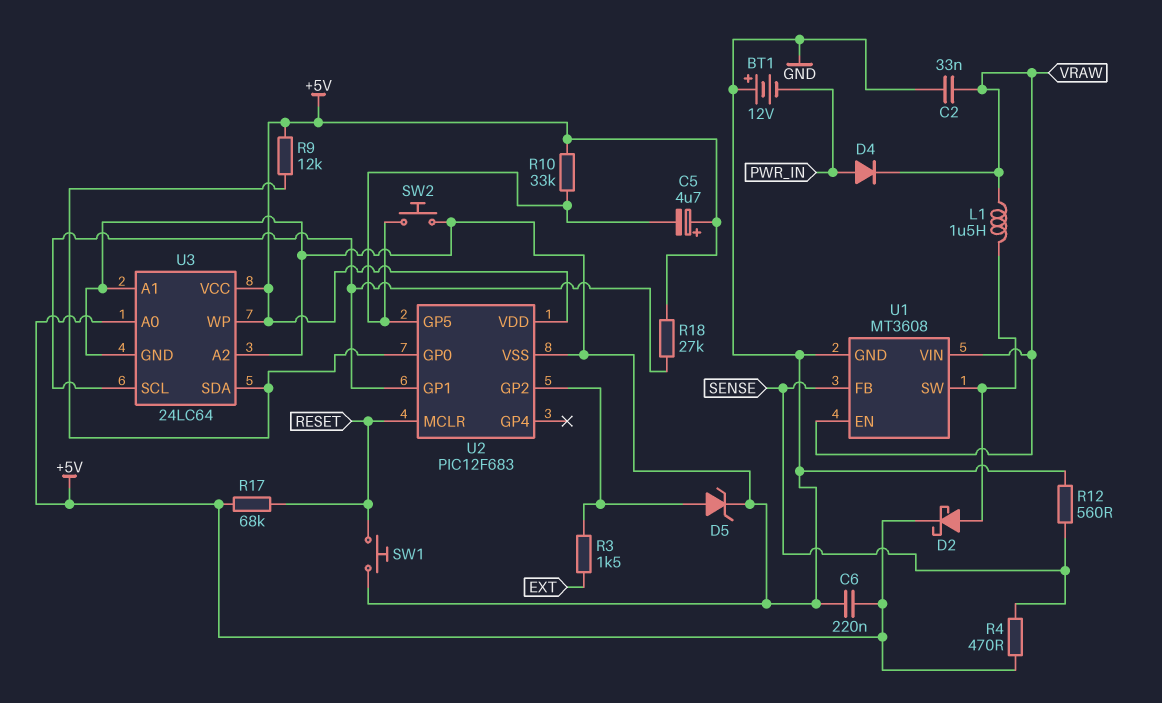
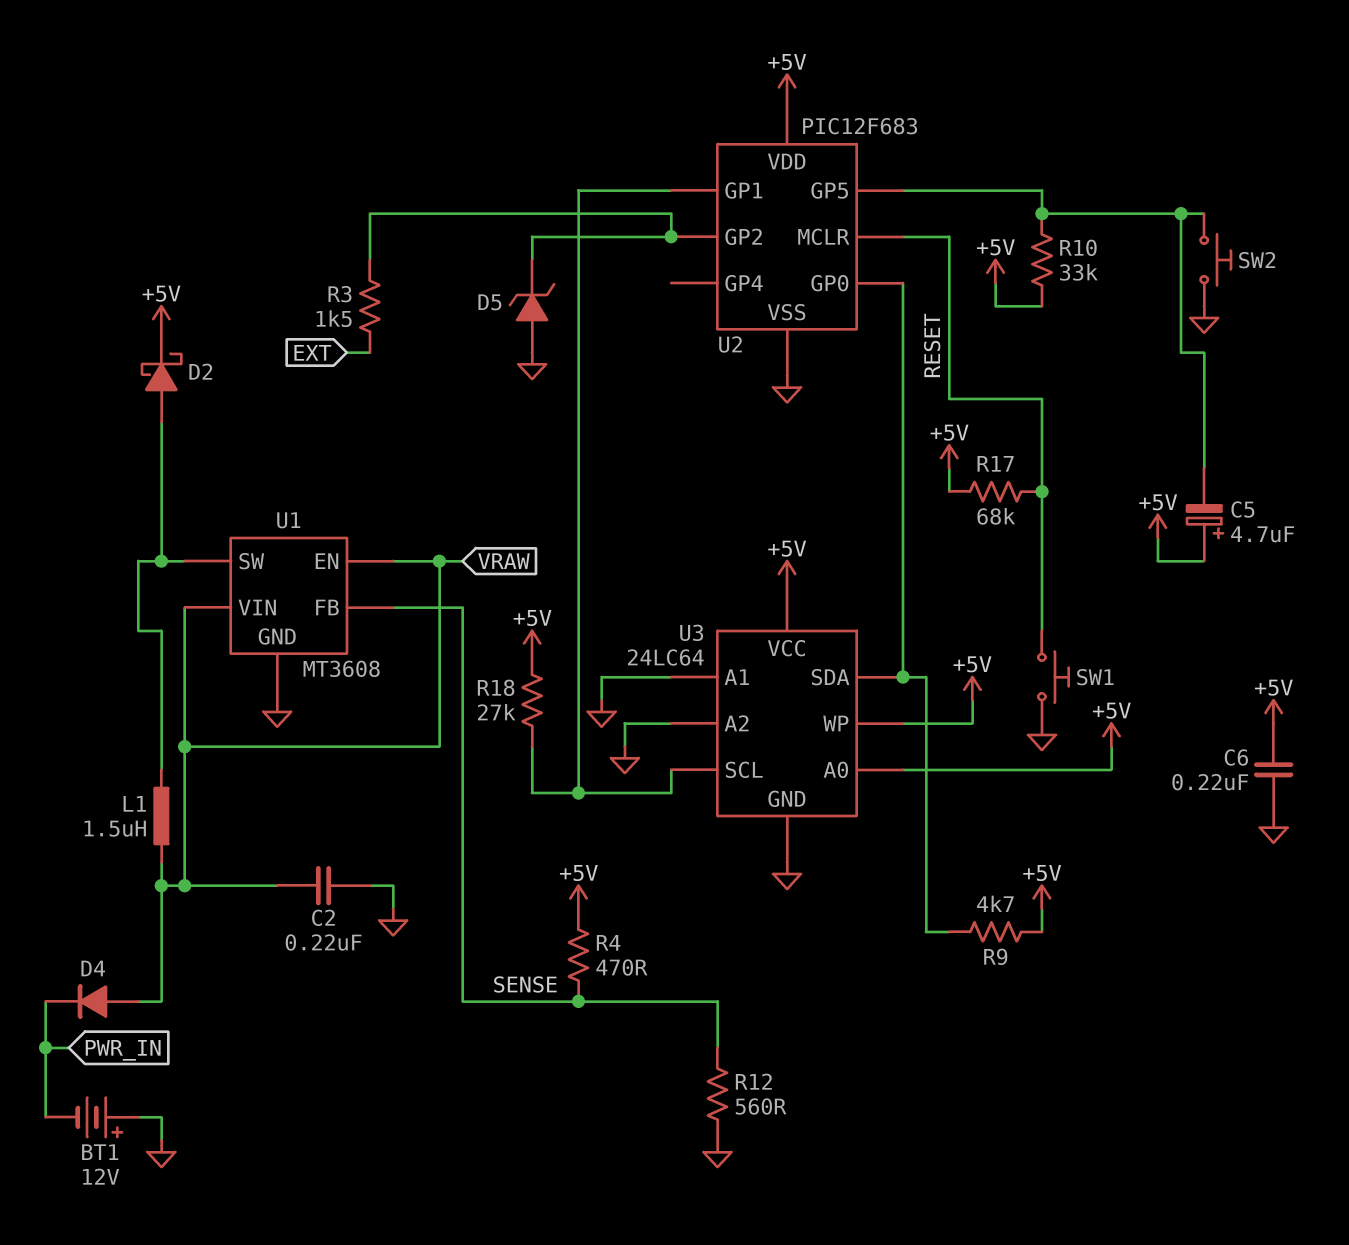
C2: 33nF (GND, VRAW) -> 220nF (GND, VRAW)
D4: diode (A PWR_IN, K VRAW) -> diode (A VRAW, K PWR_IN)
D5: zener (A U2/GP2, K GND) -> zener (A GND, K U2/GP2)
R9: 12k (+5V, U2/GP0) -> 4.7k (+5V, U2/GP0)

